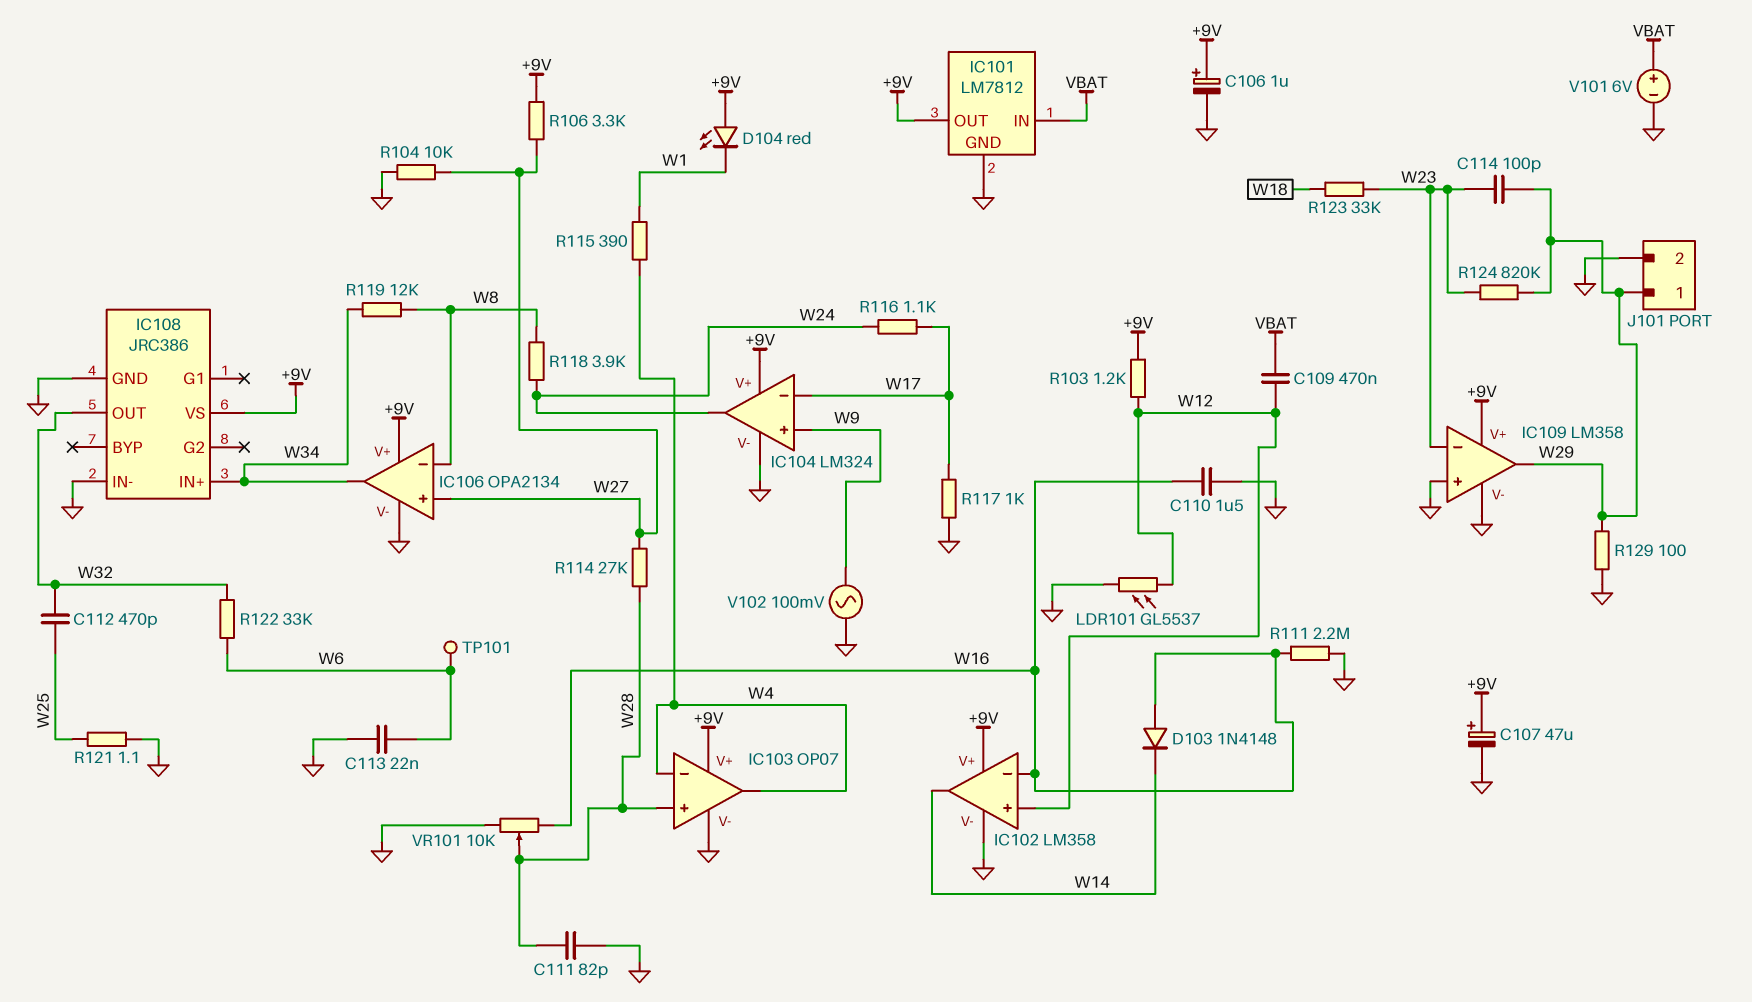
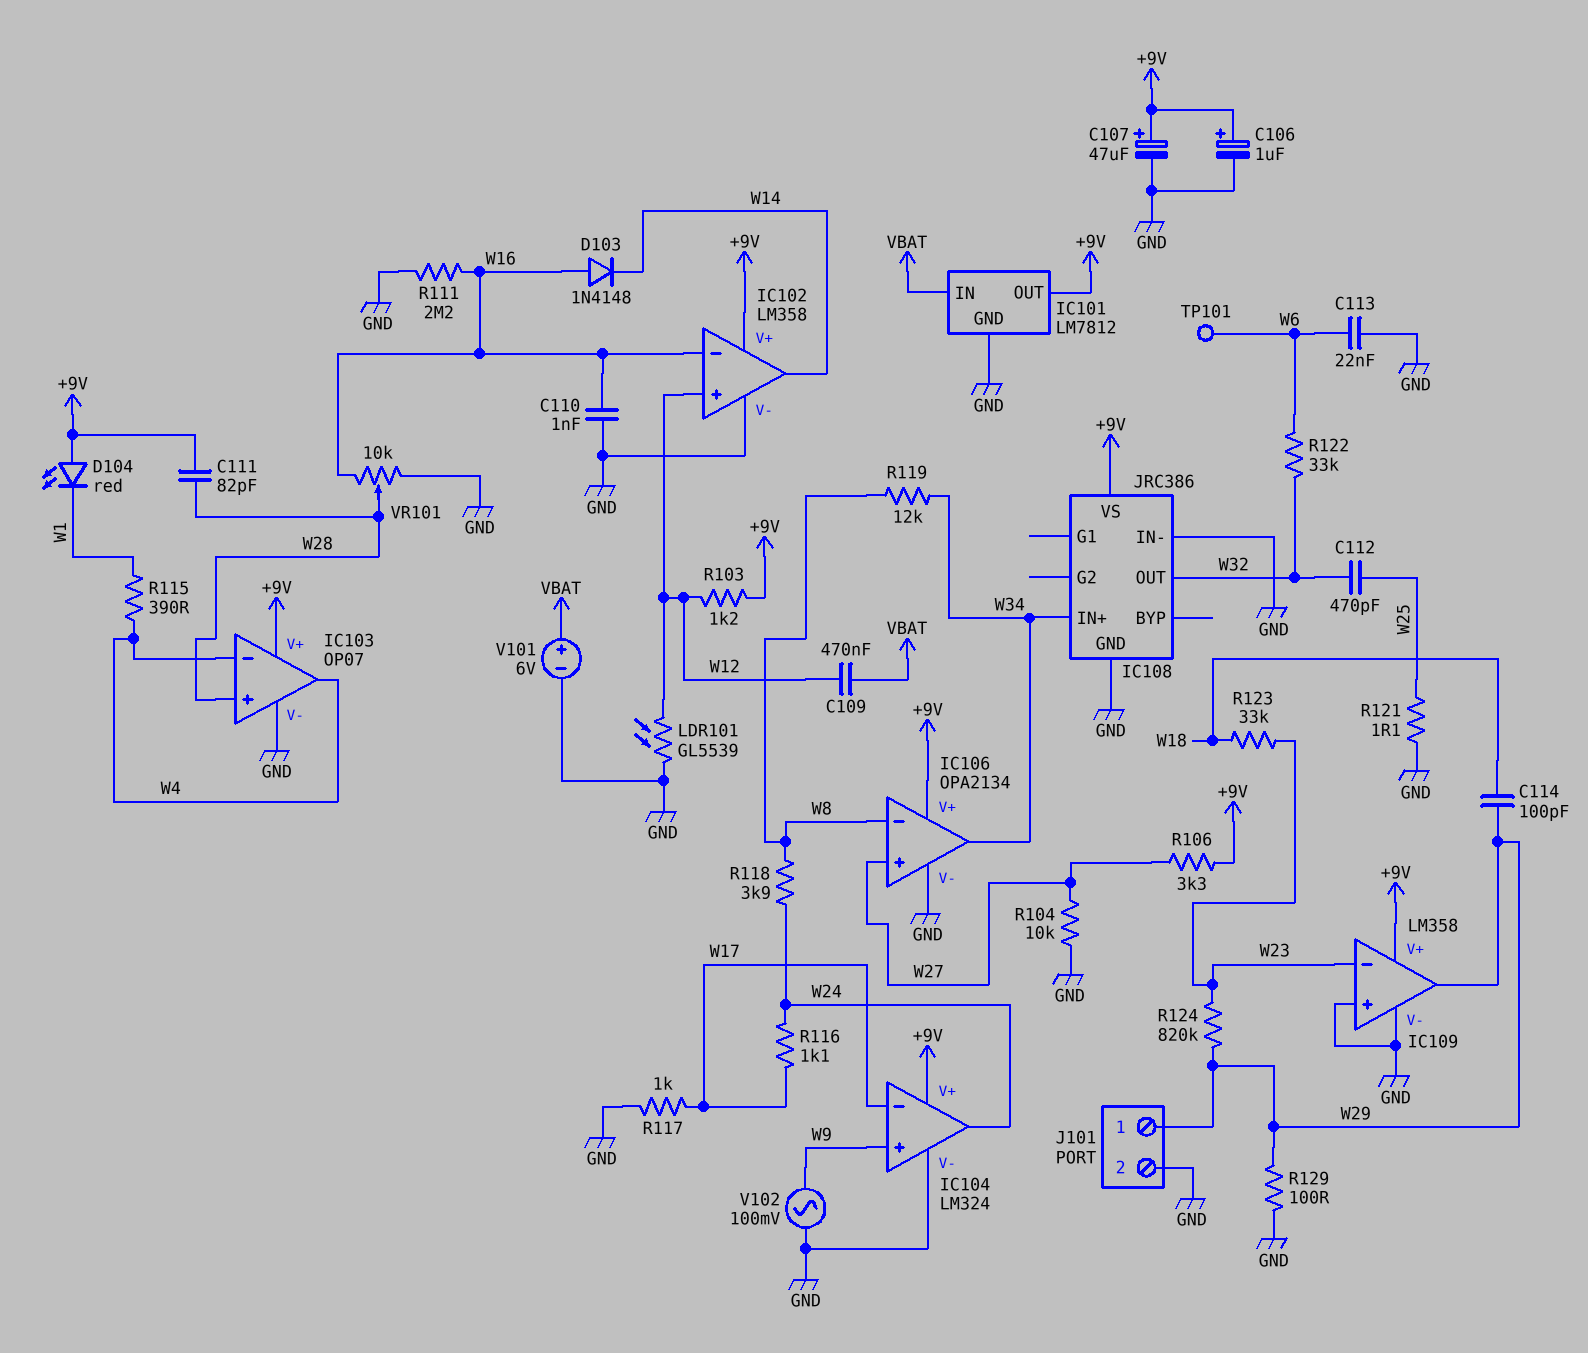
C110: 1.5uF (GND, W16) -> 1nF (GND, W16)
C111: 82pF (GND, W28) -> 82pF (+9V, W28)
C114: 100pF (W23, W29) -> 100pF (W18, W29)
LDR101: GL5537 (GND, W12) -> GL5539 (GND, W12)
R114: 27k (W27, W28) -> none

